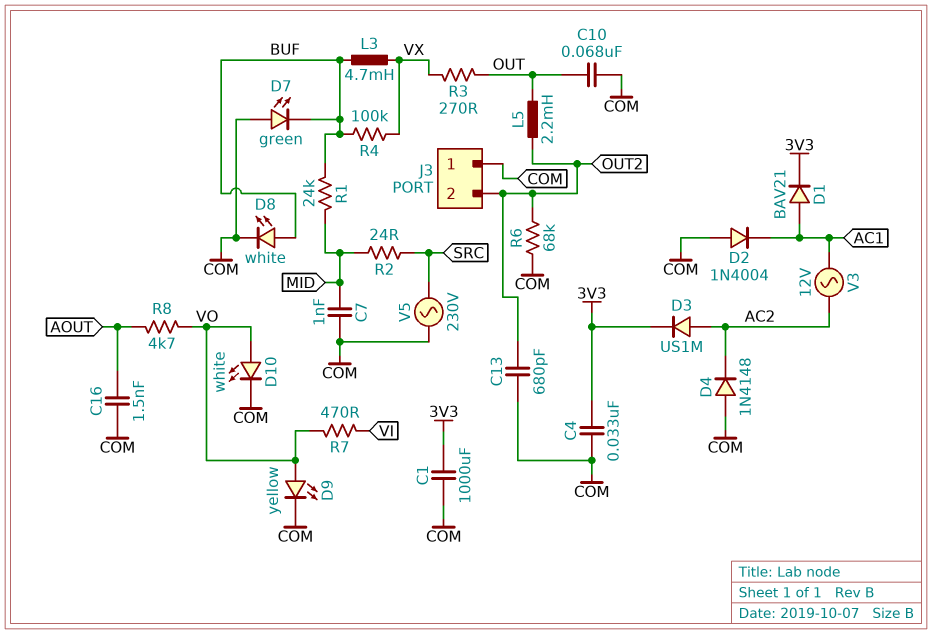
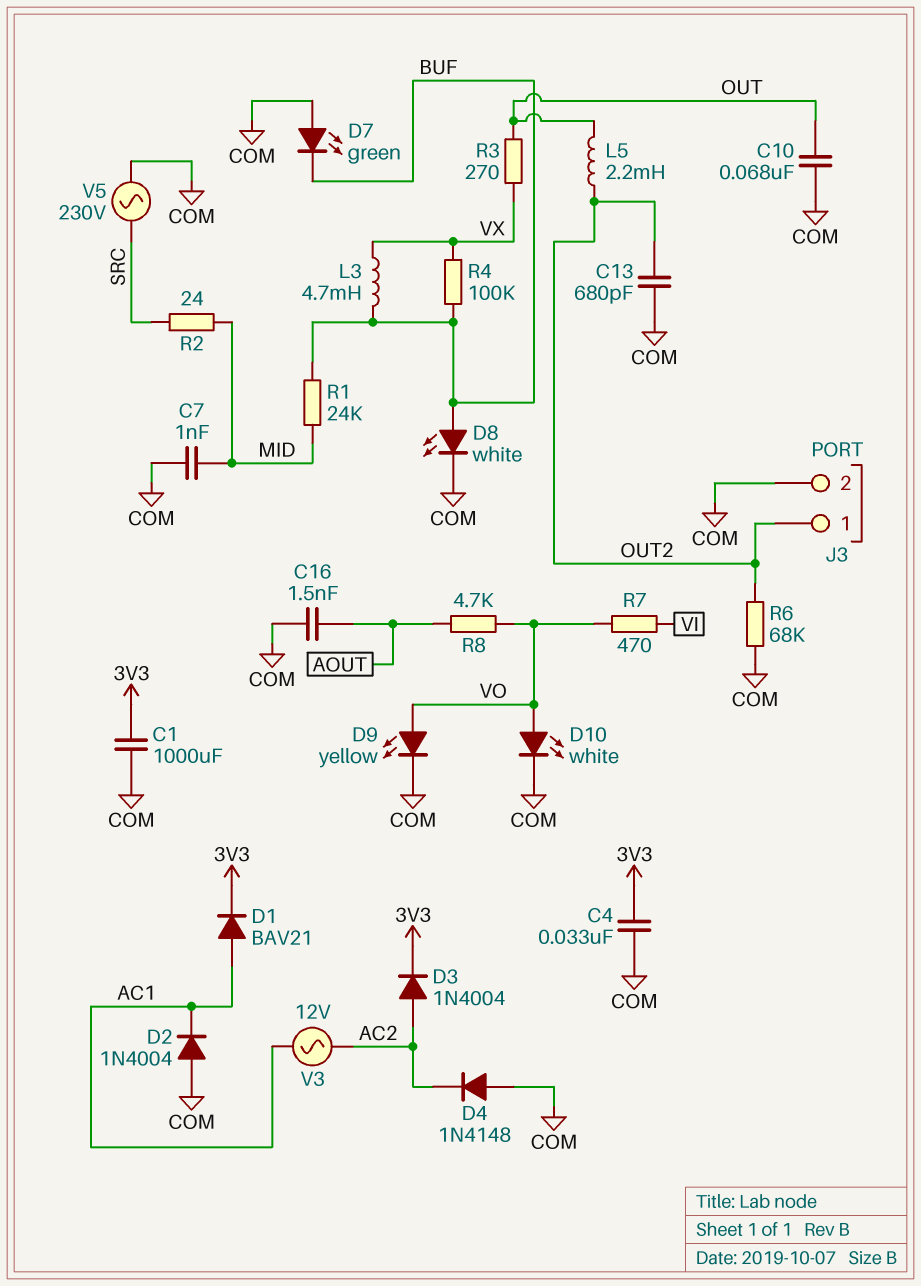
D3: diode US1M (A AC2, K 3V3) -> diode 1N4004 (A AC2, K 3V3)
J3 pin 1: COM -> OUT2
J3 pin 2: OUT2 -> COM

